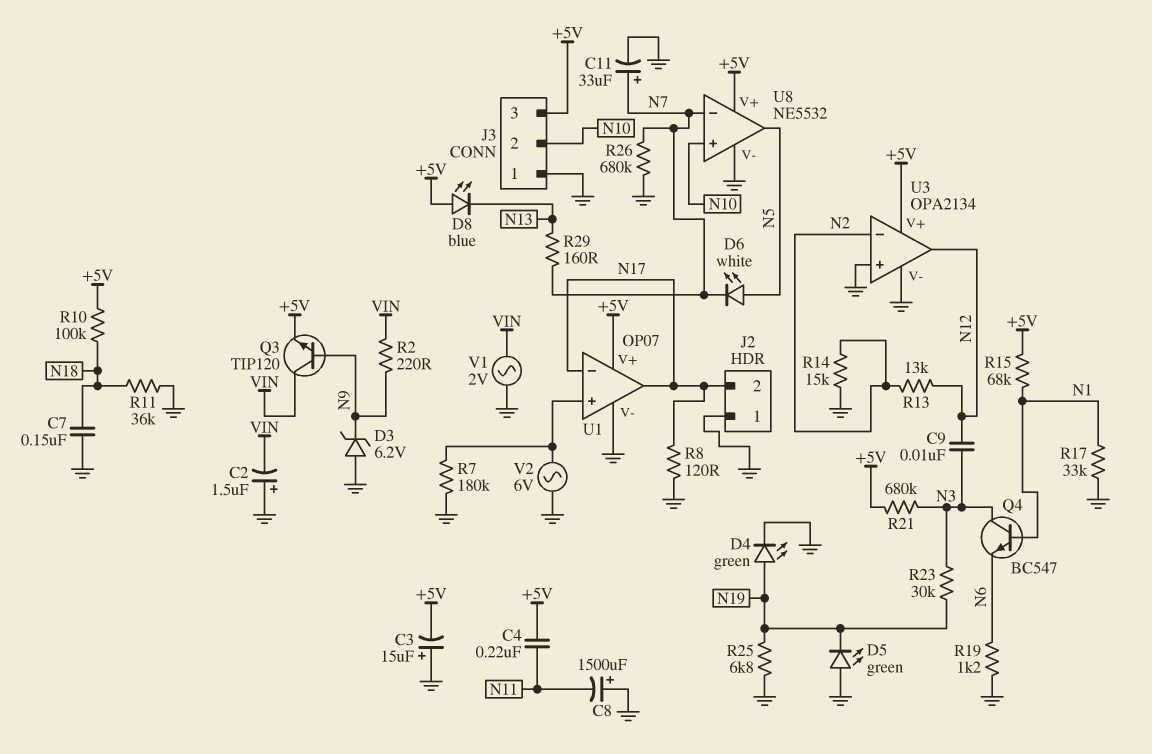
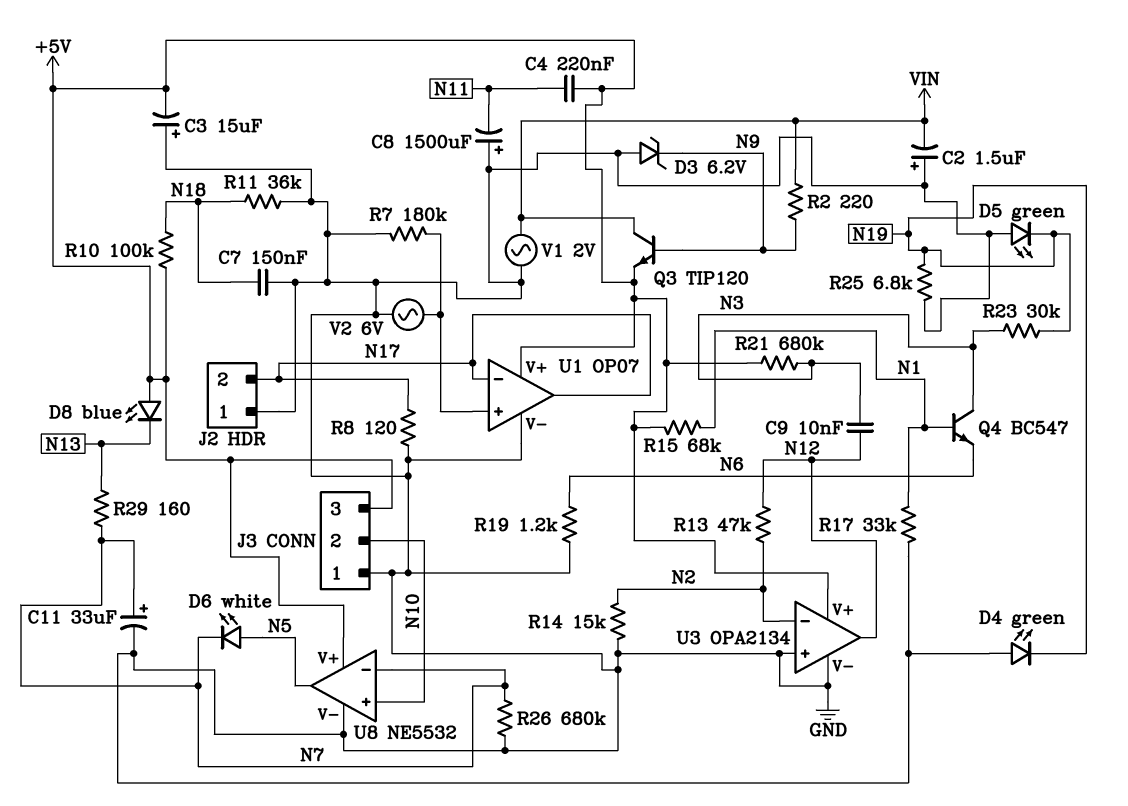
D4: LED green (A N19, K GND) -> LED green (A GND, K N19)
R13: 13k (N2, N12) -> 47k (N2, N12)

